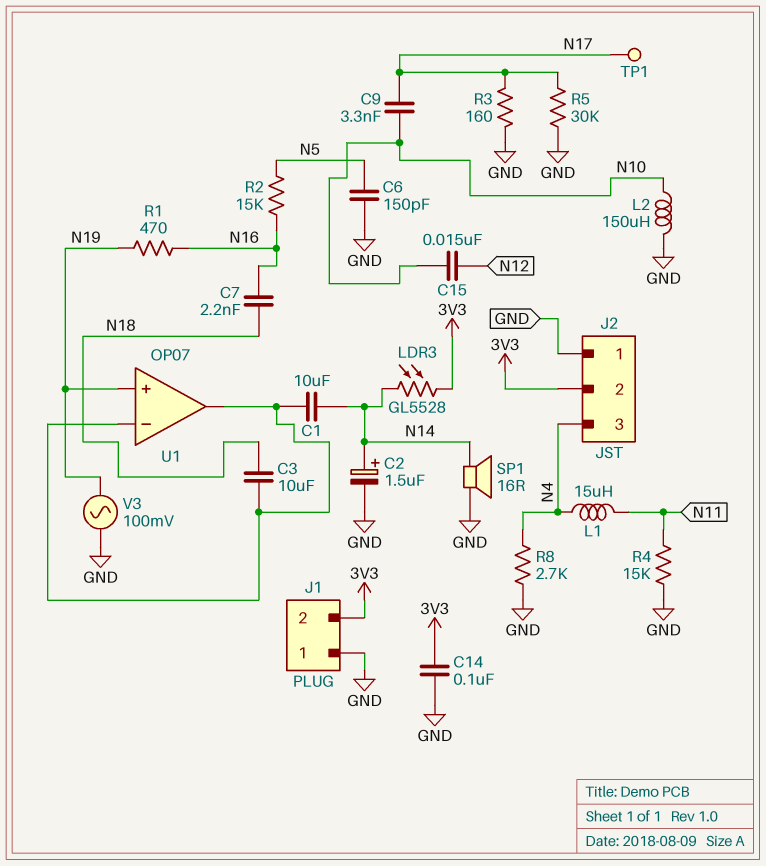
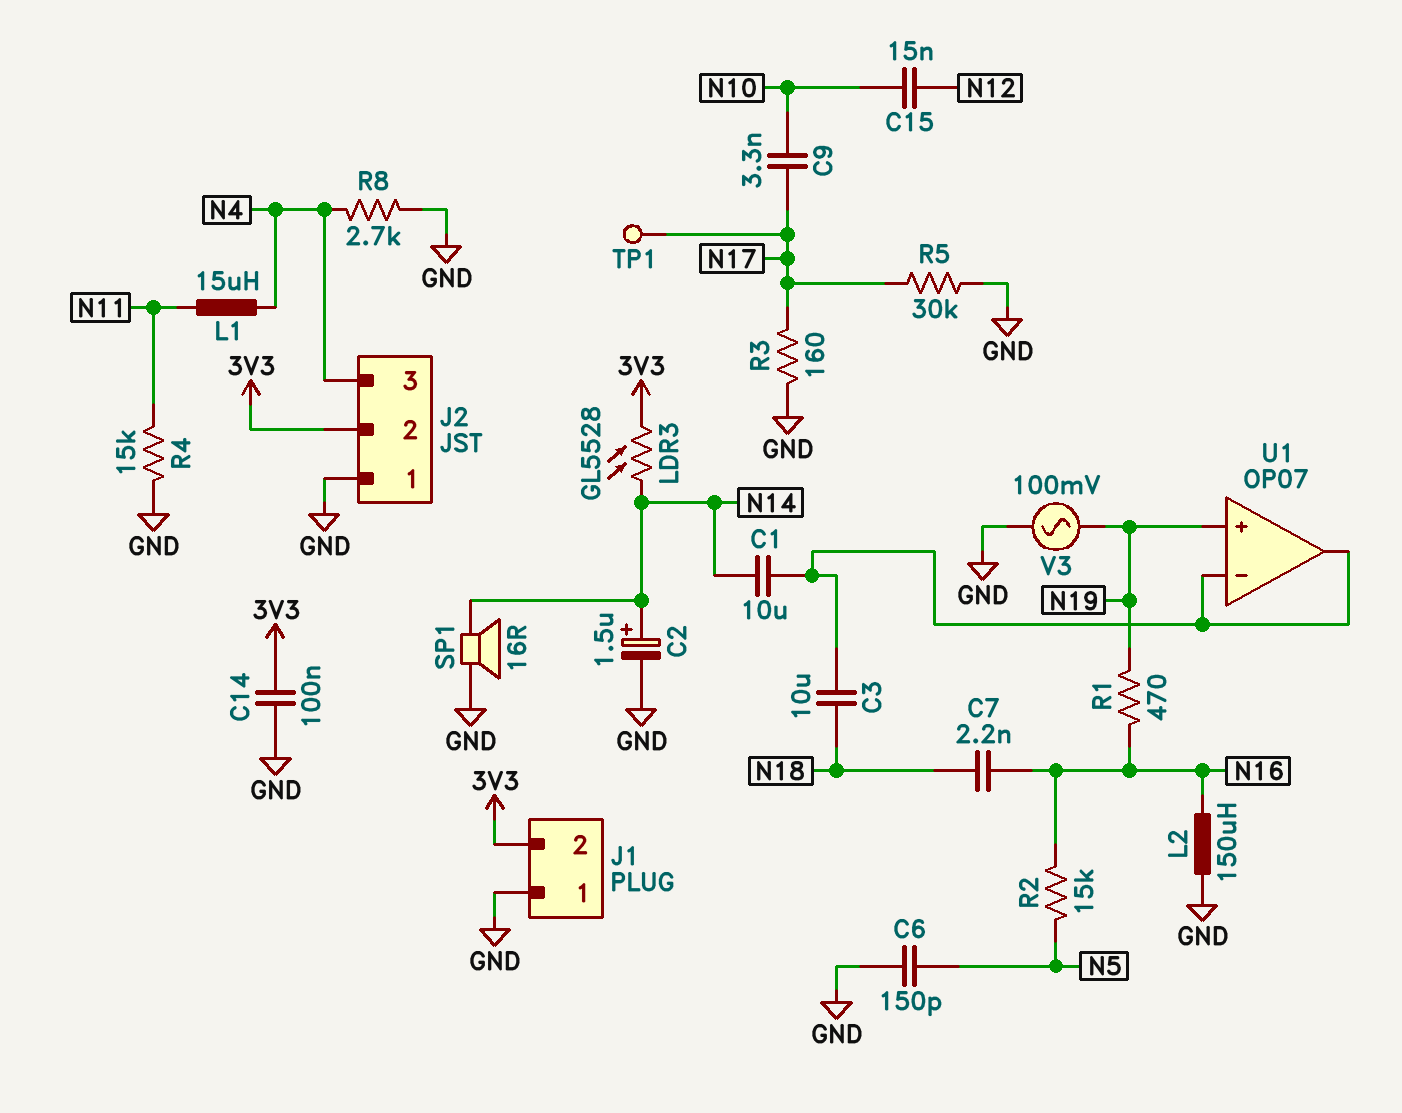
L2: 150uH (GND, N10) -> 150uH (GND, N16)

